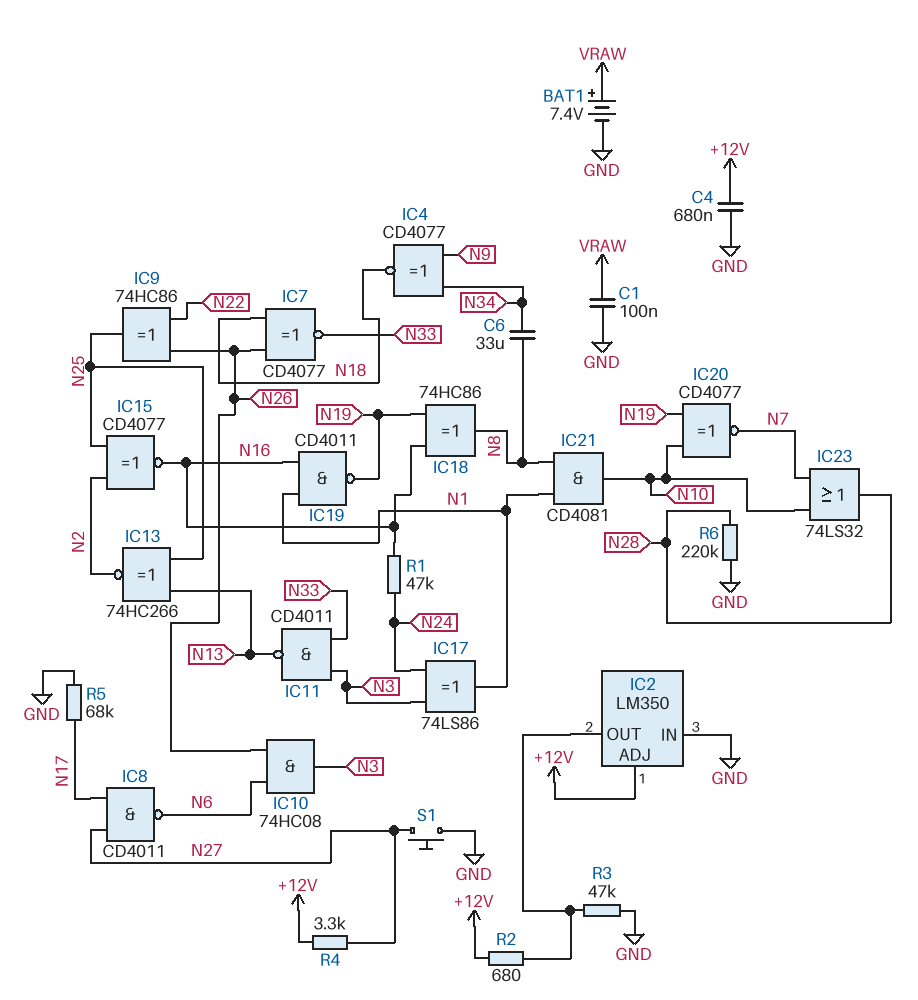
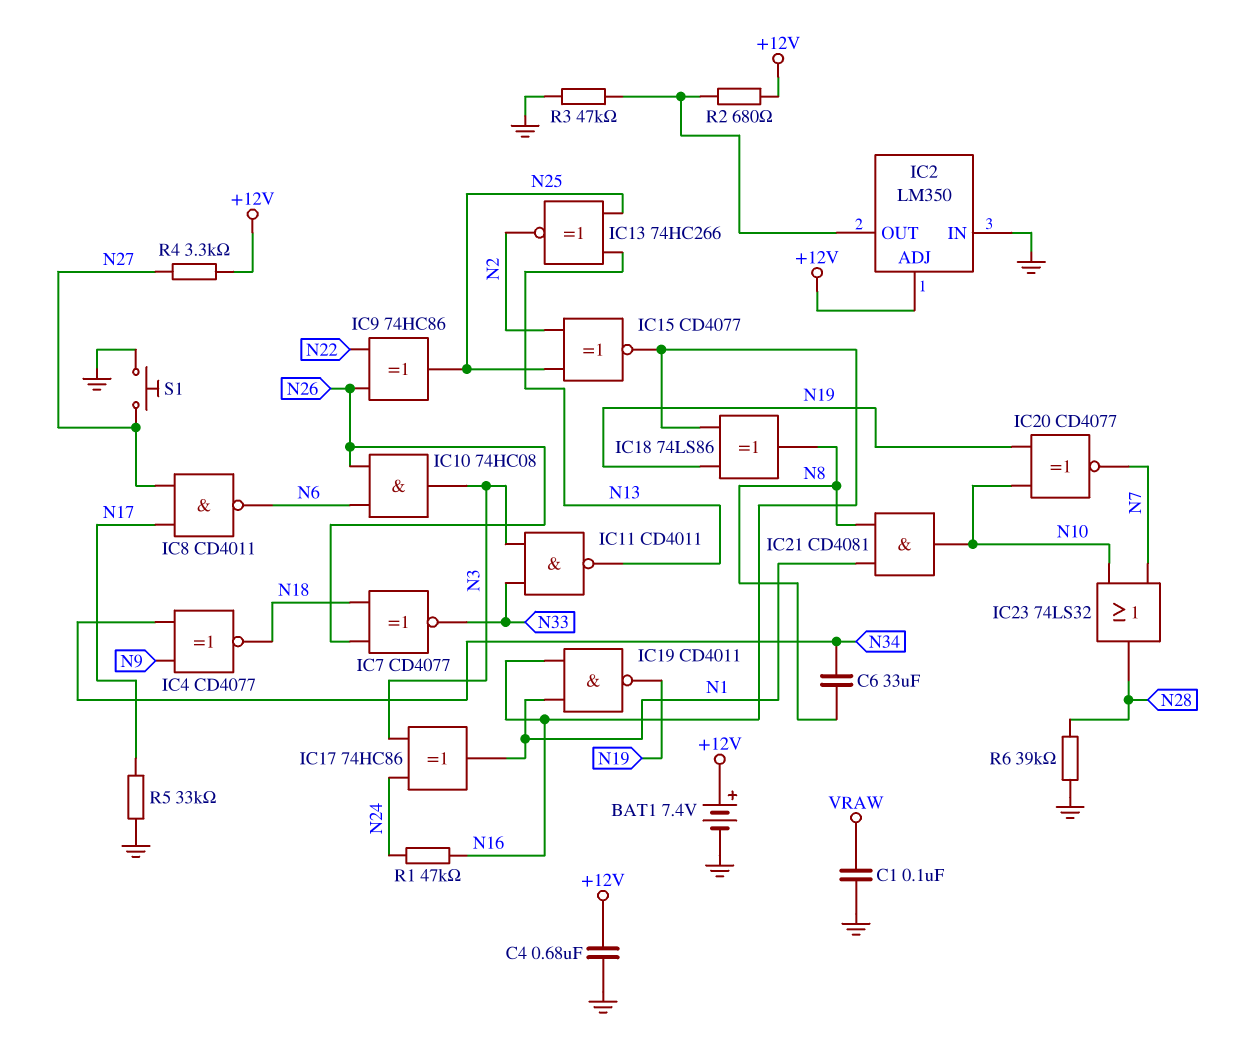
BAT1: 7.4V (plus VRAW, minus GND) -> 7.4V (plus +12V, minus GND)
IC17: XOR 74LS86 (in N3, in N24, out N1) -> XOR 74HC86 (in N3, in N24, out N1)
IC18: XOR 74HC86 (in N16, in N19, out N8) -> XOR 74LS86 (in N16, in N19, out N8)
R5: 68k (GND, N17) -> 33k (GND, N17)
R6: 220k (GND, N28) -> 39k (GND, N28)

